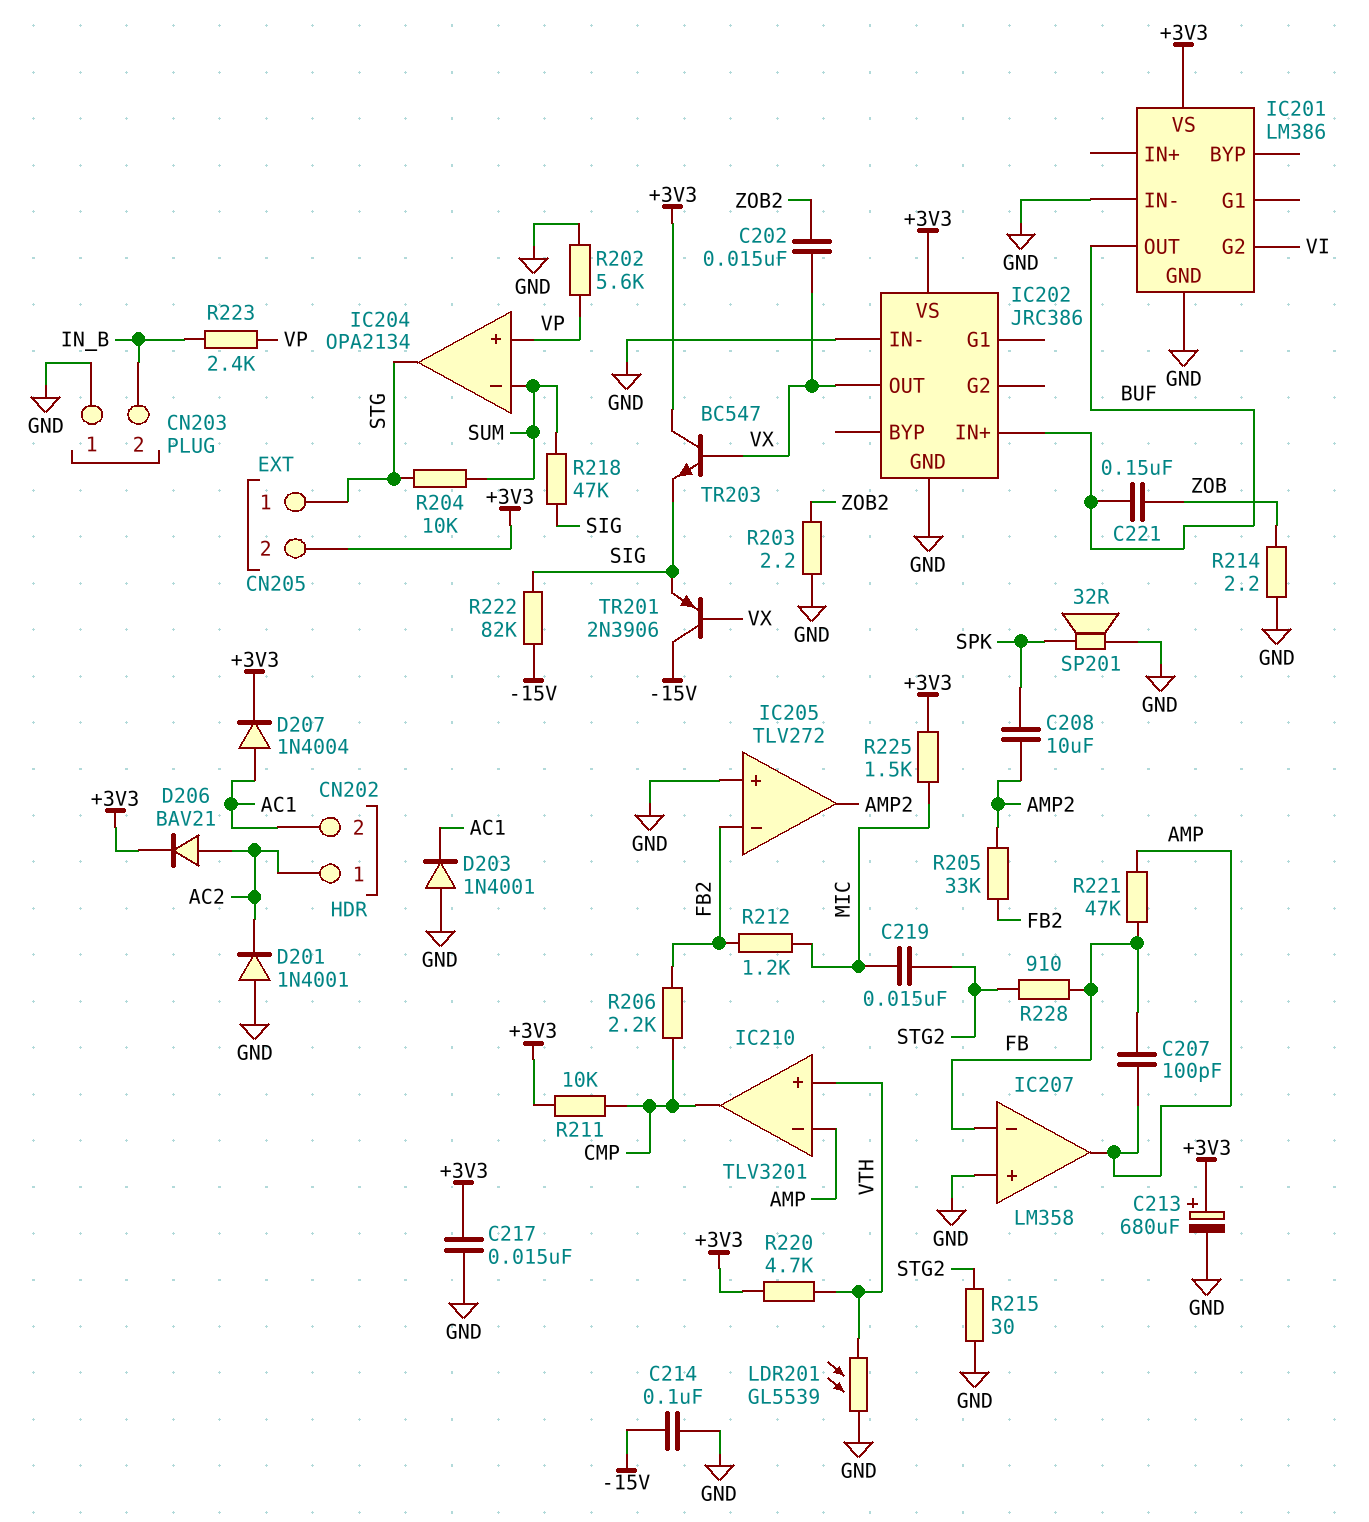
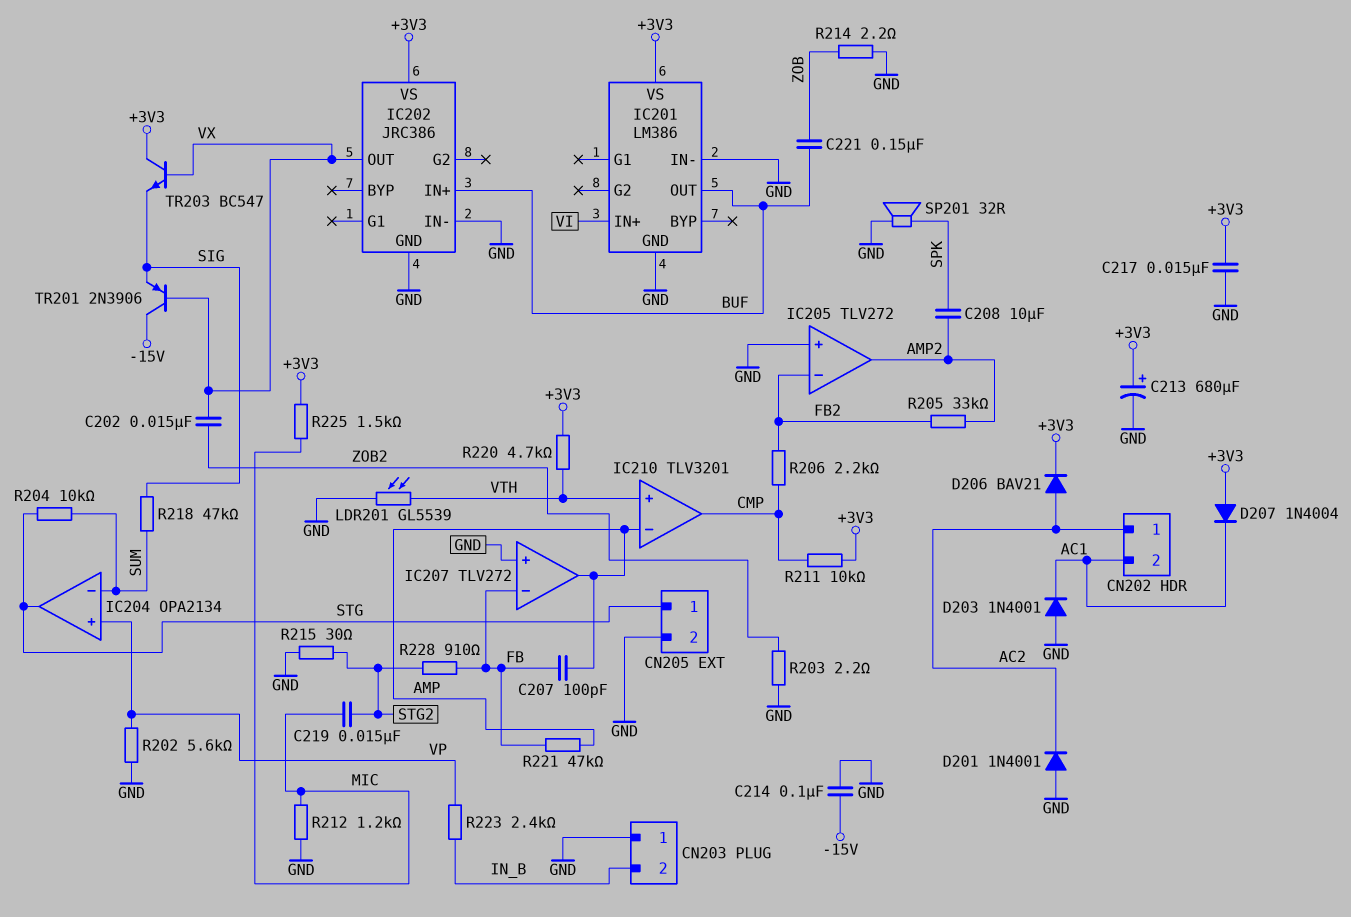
CN205 pin 2: +3V3 -> GND
D207: diode 1N4004 (A AC1, K +3V3) -> diode 1N4004 (A +3V3, K AC1)
IC201 pin G2: VI -> none
IC201 pin IN+: none -> VI
IC207: LM358 -> TLV272
R212: 1.2k (FB2, MIC) -> 1.2k (GND, MIC)
R222: 82k (-15V, SIG) -> none

